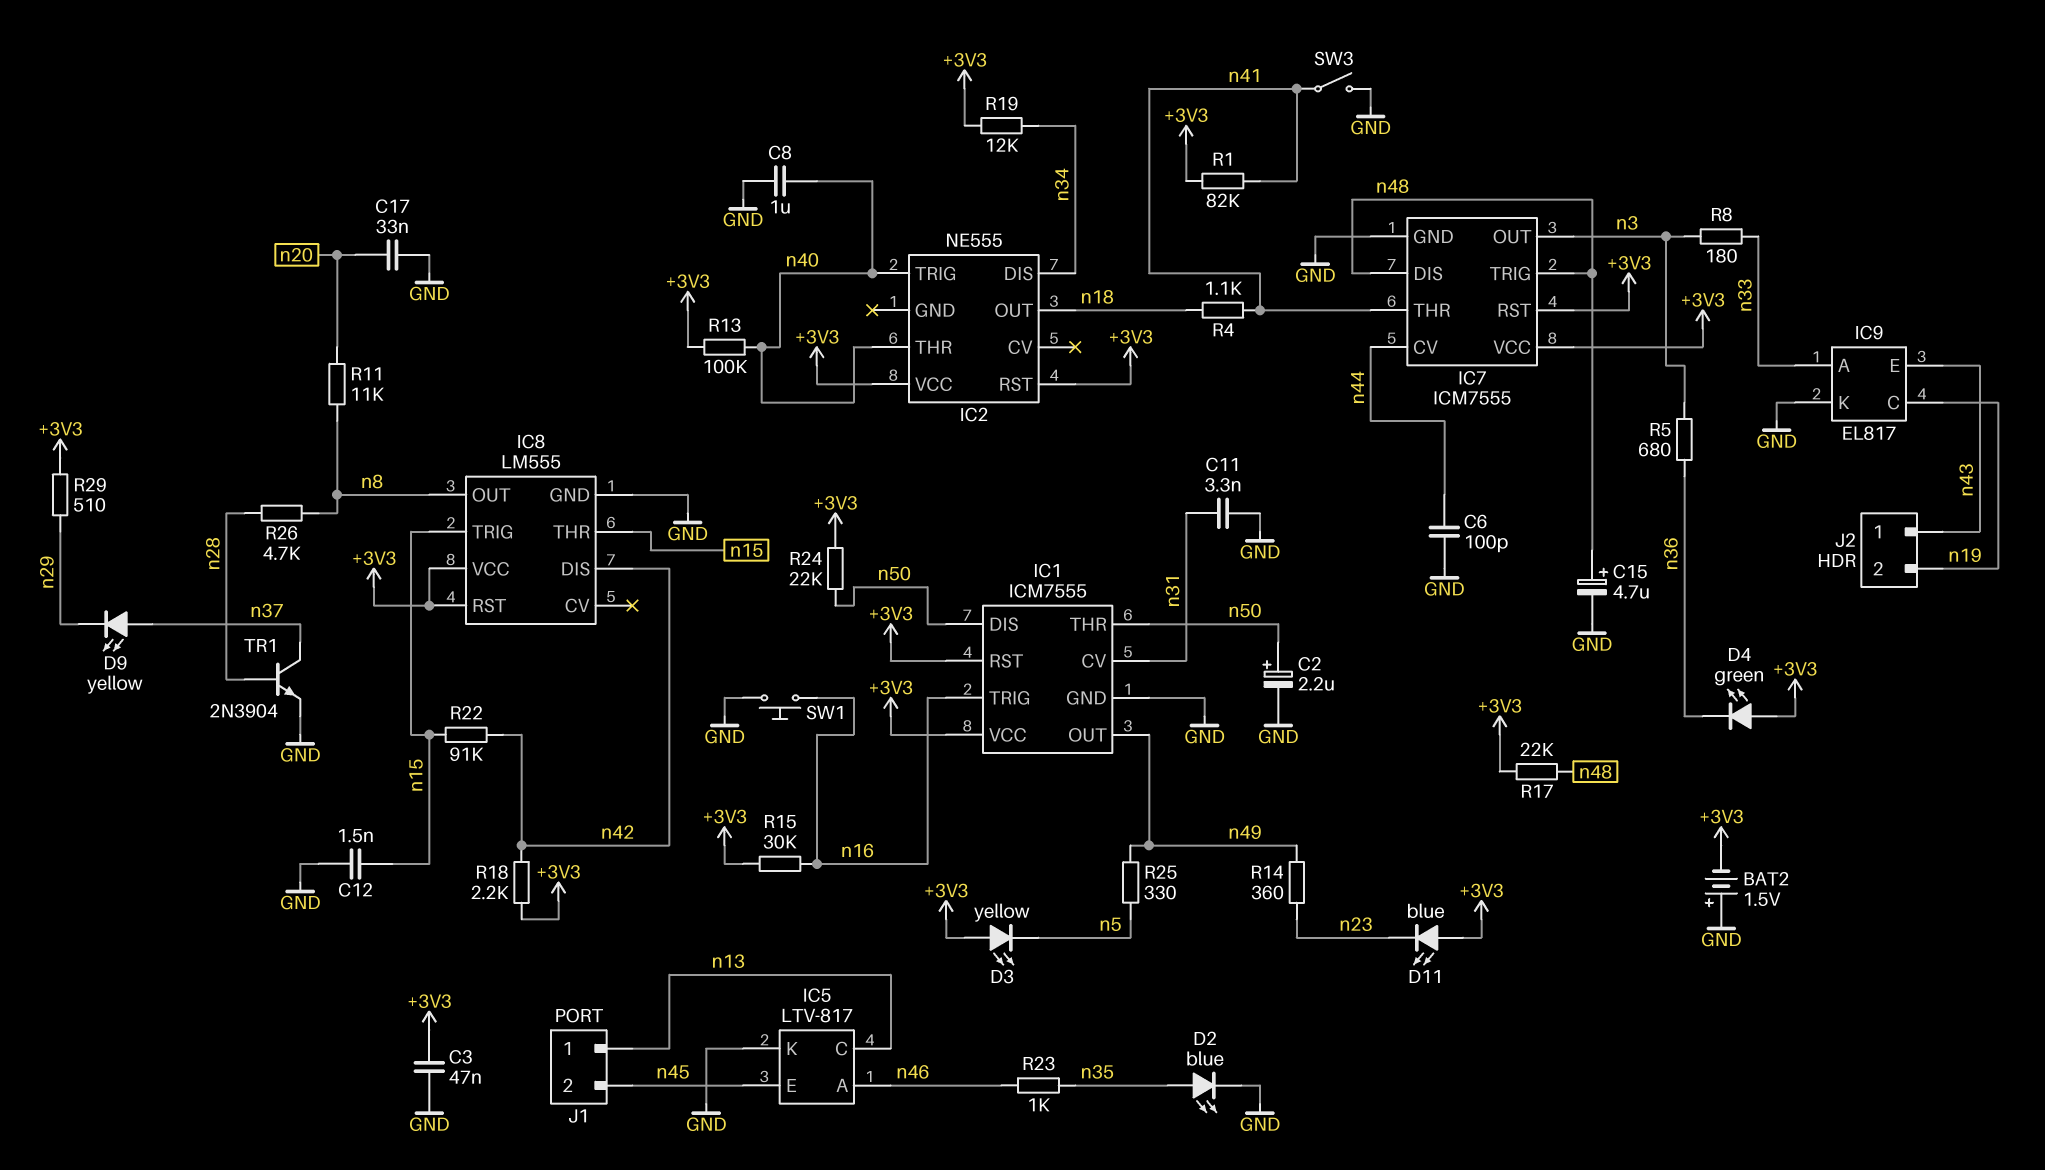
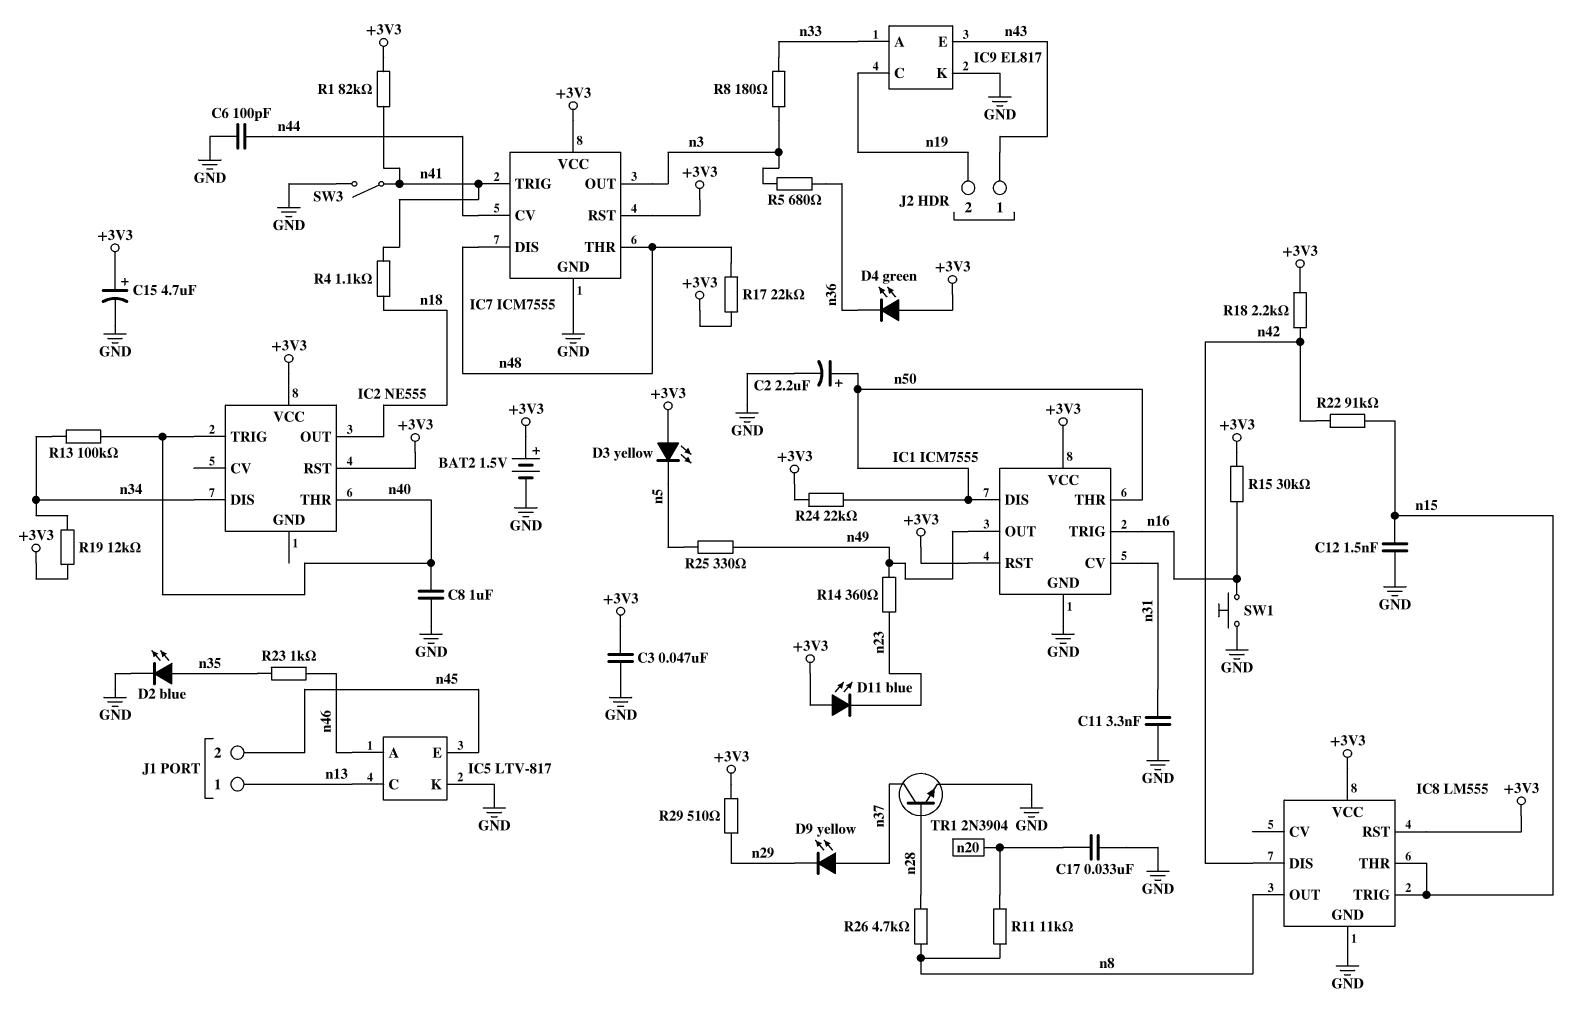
BAT2: 1.5V (plus GND, minus +3V3) -> 1.5V (plus +3V3, minus GND)
C15: 4.7uF (plus n48, minus GND) -> 4.7uF (plus +3V3, minus GND)
IC7 pin THR: n41 -> n48
IC7 pin TRIG: n48 -> n41
R13: 100k (+3V3, n40) -> 100k (n34, n40)

